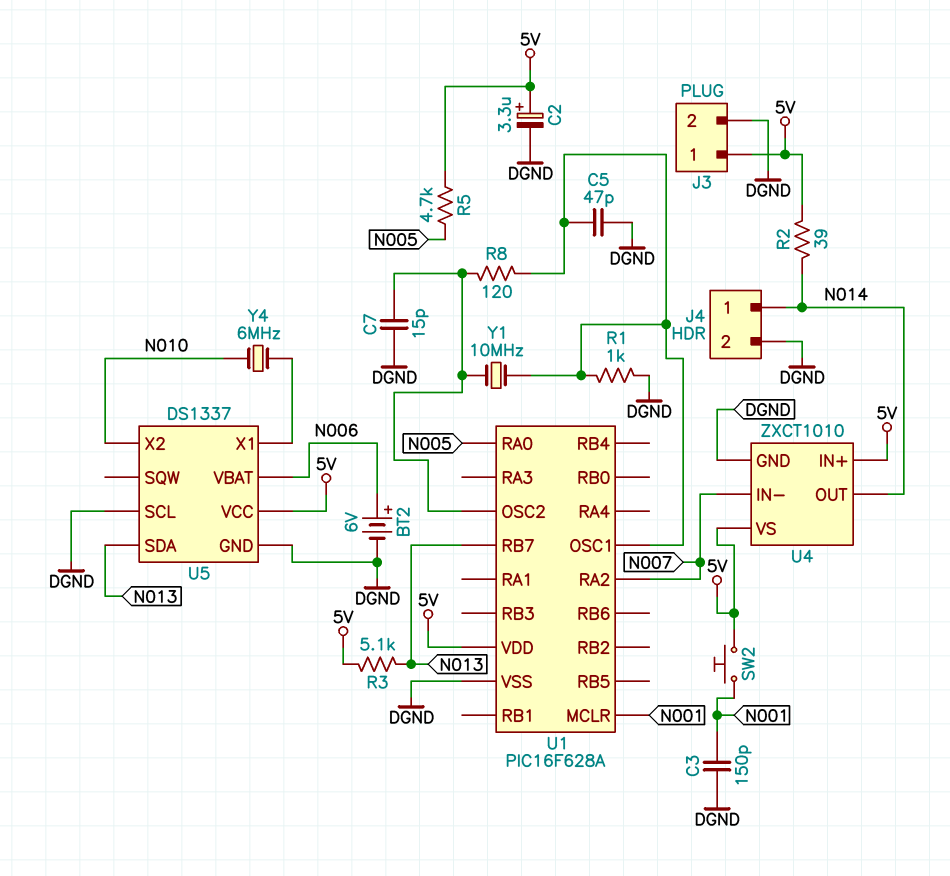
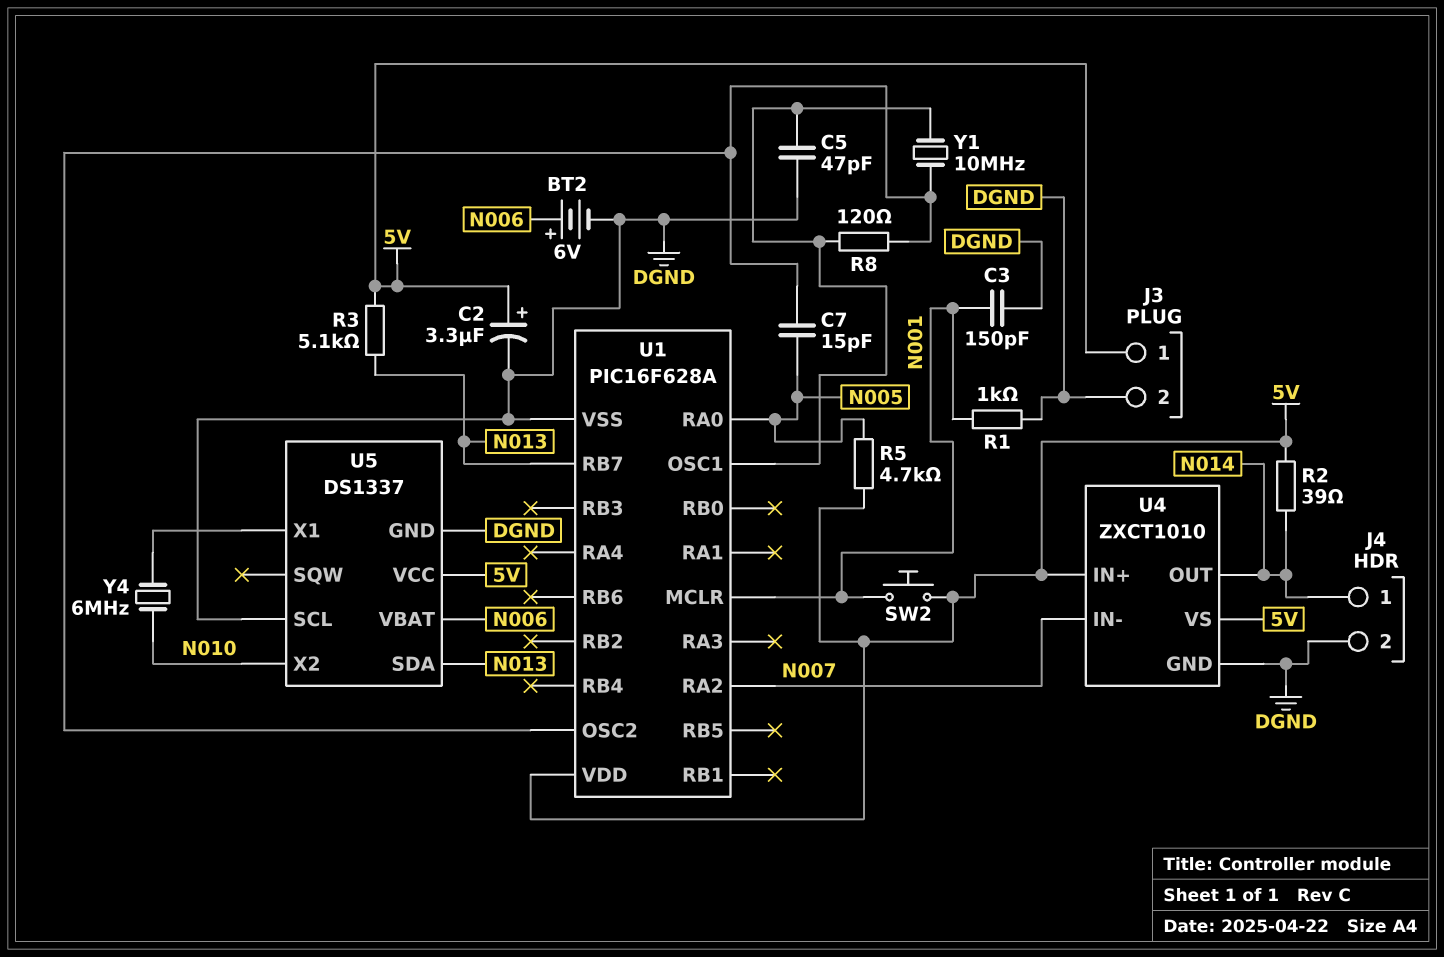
C7: 15pF (DGND, U1/OSC2) -> 15pF (N005, U1/OSC2)
R1: 1k (DGND, U1/OSC1) -> 1k (DGND, N001)

